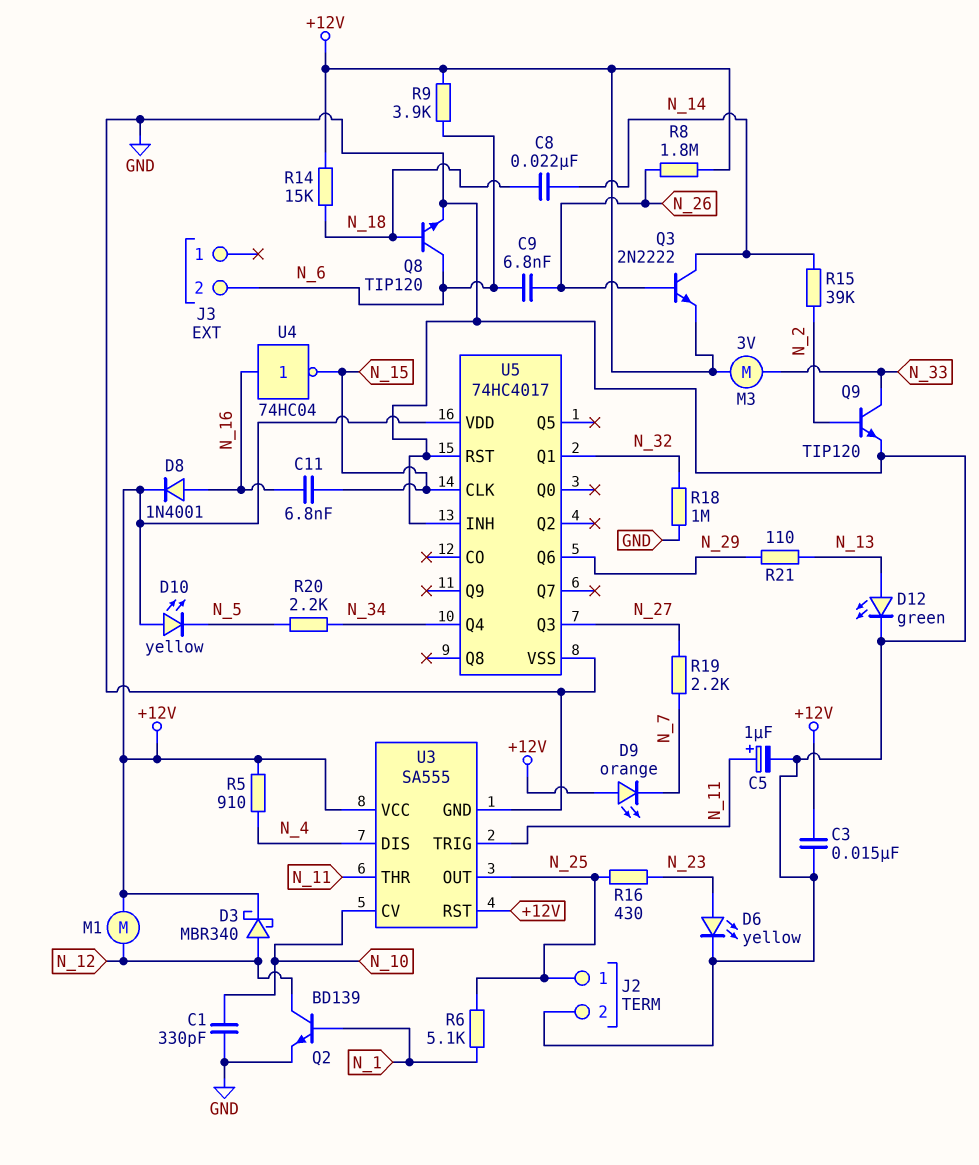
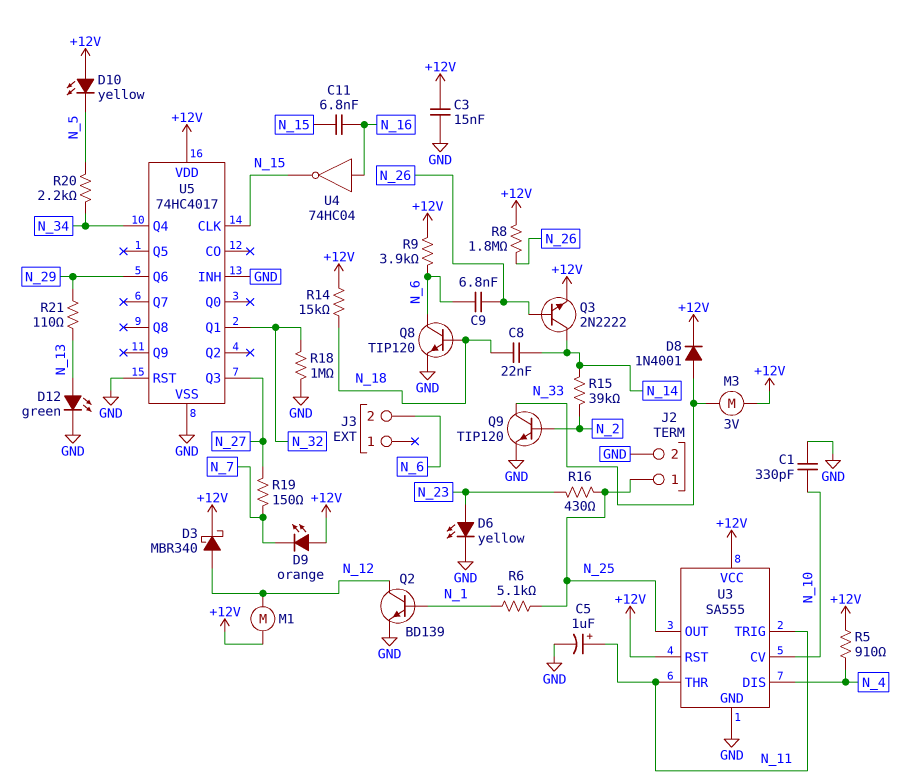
D8: diode 1N4001 (A N_16, K +12V) -> diode 1N4001 (A N_33, K +12V)
R19: 2.2k (N_7, N_27) -> 150 (N_7, N_27)

